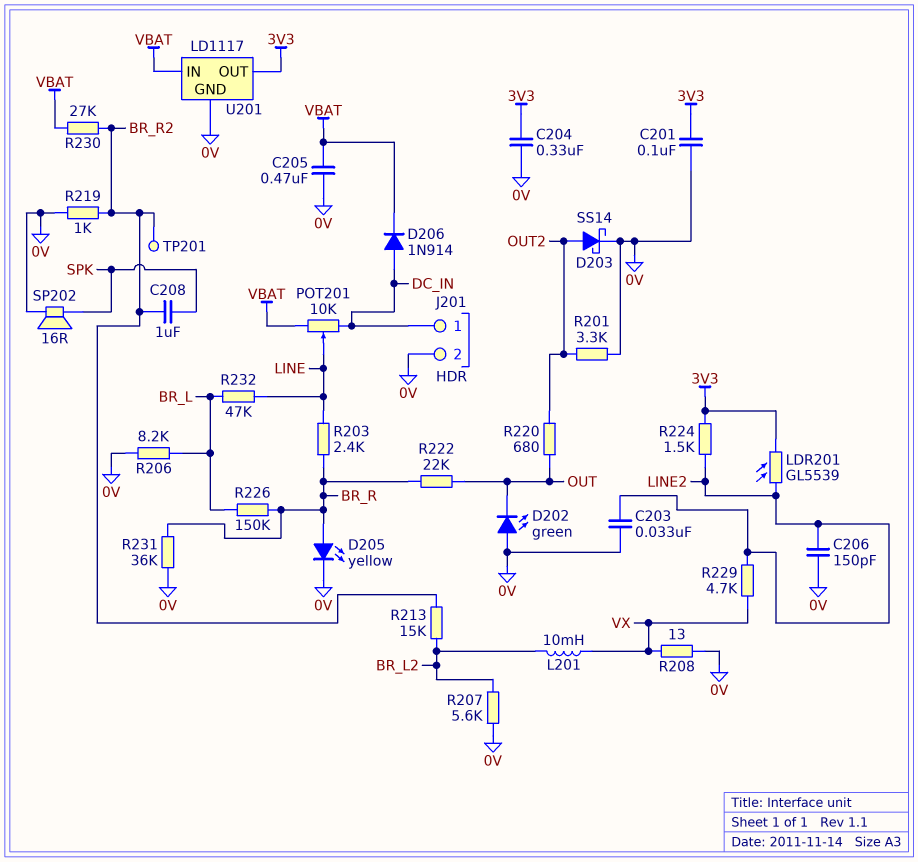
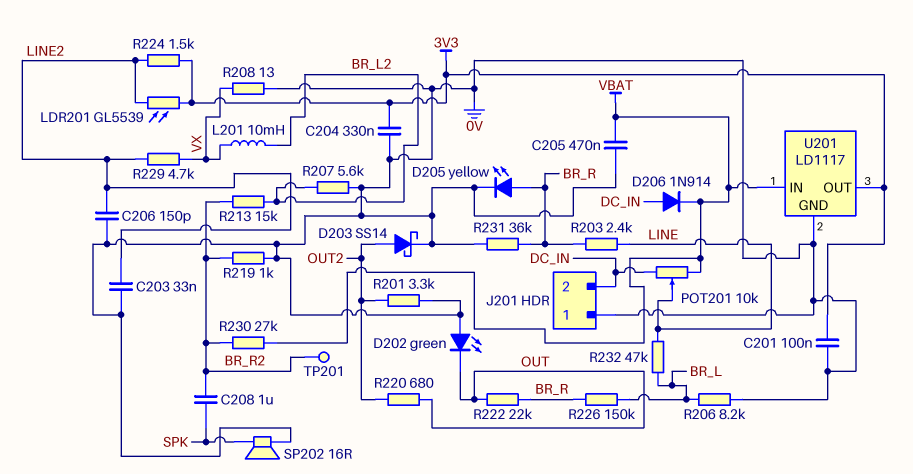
J201 pin 1: DC_IN -> 0V
J201 pin 2: 0V -> DC_IN

